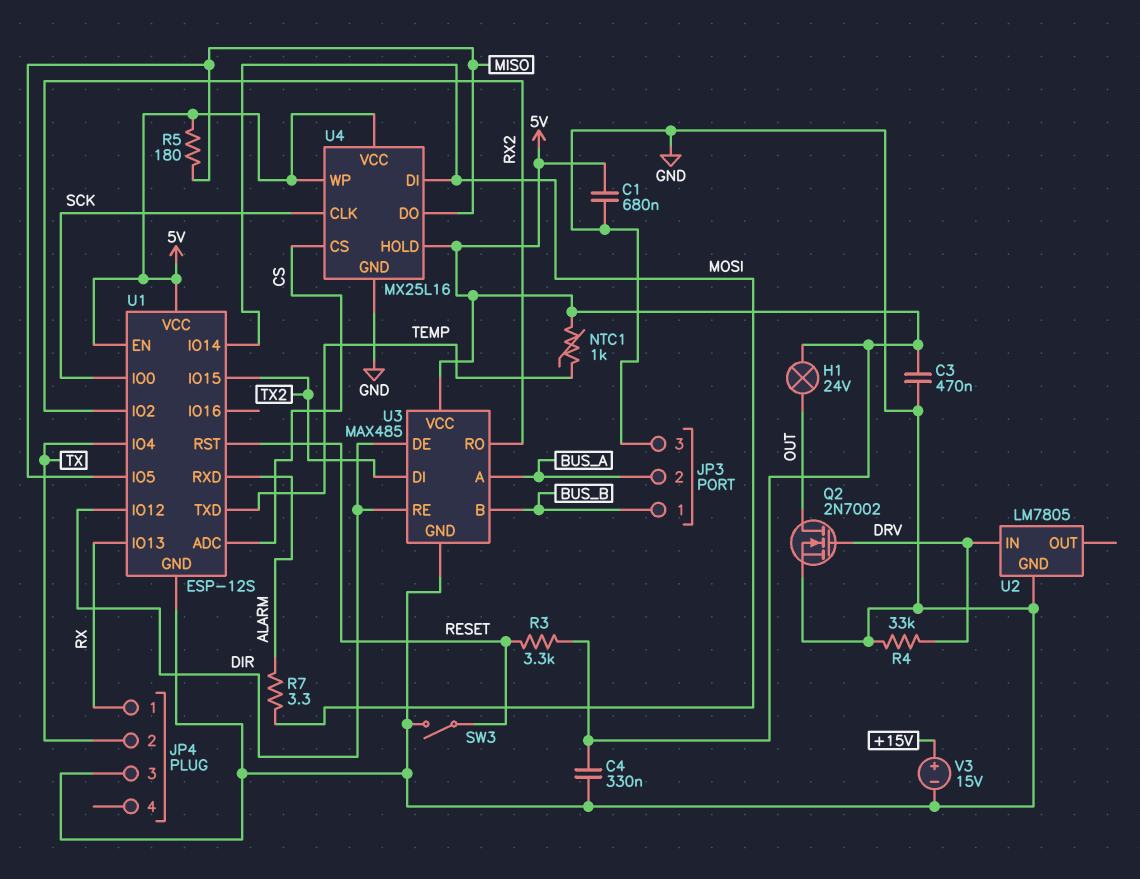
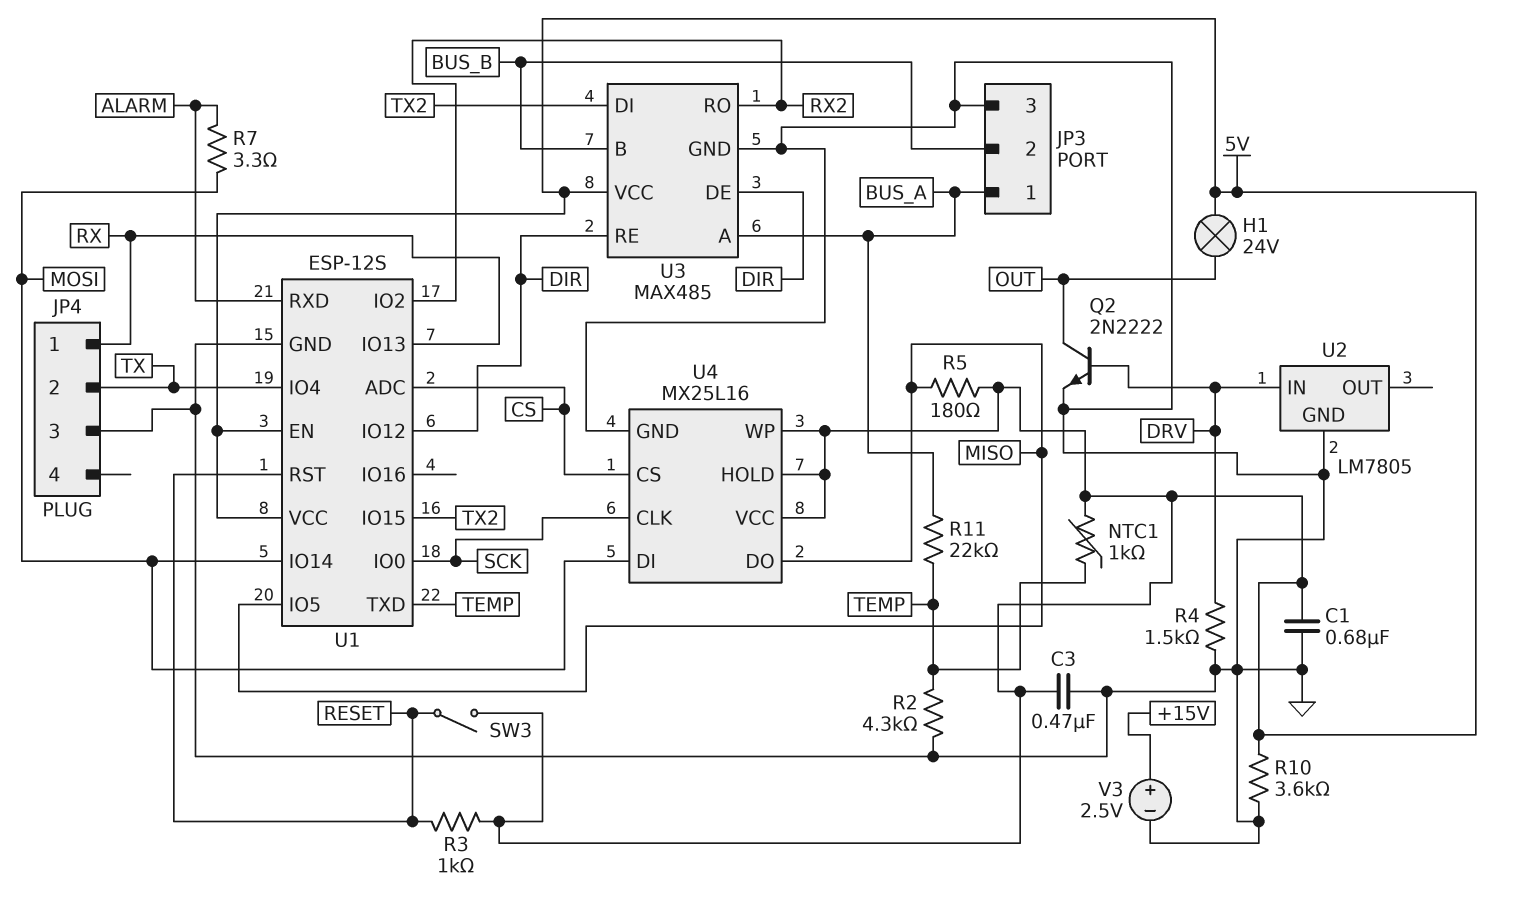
C4: 330nF (5V, GND) -> none
JP3 pin 1: BUS_B -> BUS_A
JP3 pin 2: BUS_A -> BUS_B
Q2: NMOS 2N7002 (G DRV, D OUT, S GND) -> NPN 2N2222 (B DRV, C OUT, E GND)
R2: none -> 4.3k (GND, TEMP)
R3: 3.3k (5V, RESET) -> 1k (5V, RESET)
R4: 33k (DRV, GND) -> 1.5k (DRV, GND)
R10: none -> 3.6k (5V, GND)
R11: none -> 22k (BUS_A, TEMP)
SW3: switch (GND, RESET) -> switch (5V, RESET)
V3: 15V (plus +15V, minus GND) -> 2.5V (plus +15V, minus GND)

